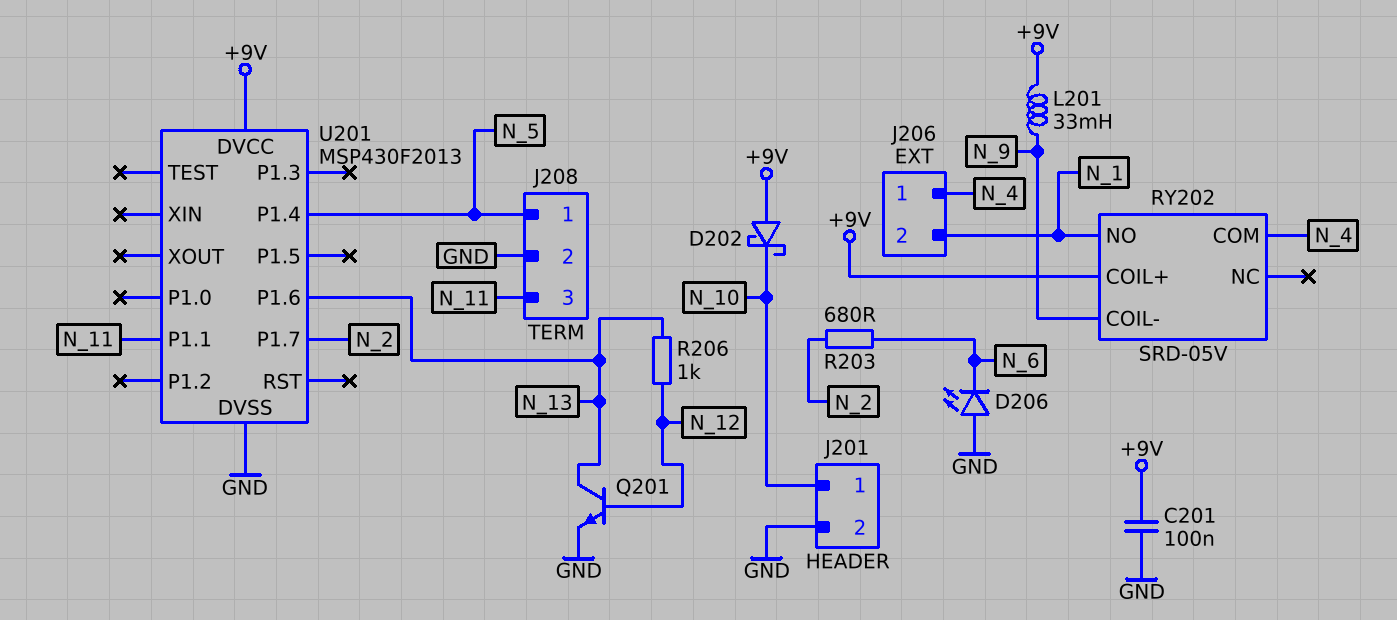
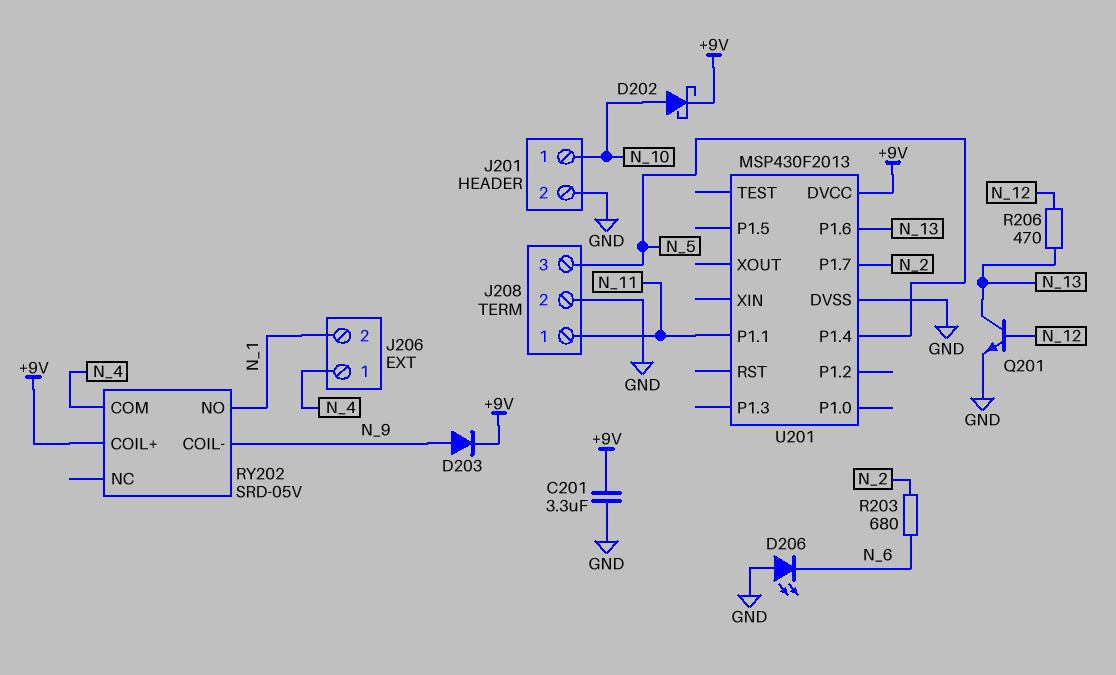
C201: 100nF (+9V, GND) -> 3.3uF (+9V, GND)
D202: schottky (A +9V, K N_10) -> schottky (A N_10, K +9V)
D203: none -> diode (A N_9, K +9V)
J208 pin 1: N_5 -> N_11
J208 pin 3: N_11 -> N_5
L201: 33mH (+9V, N_9) -> none
R206: 1k (N_12, N_13) -> 470 (N_12, N_13)

